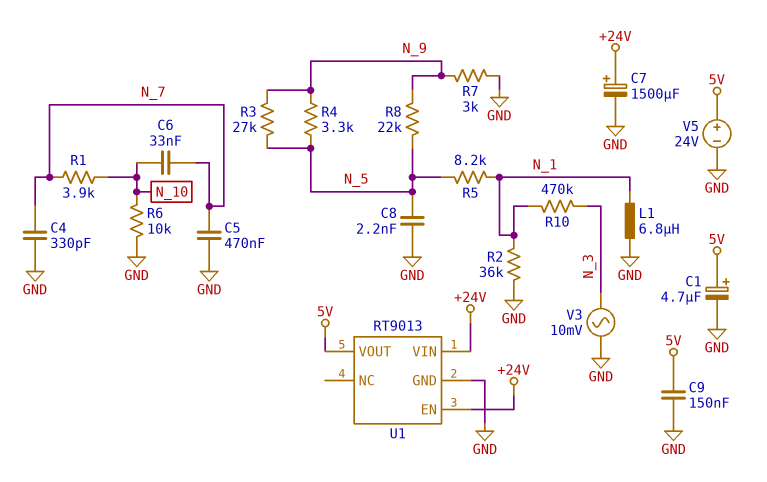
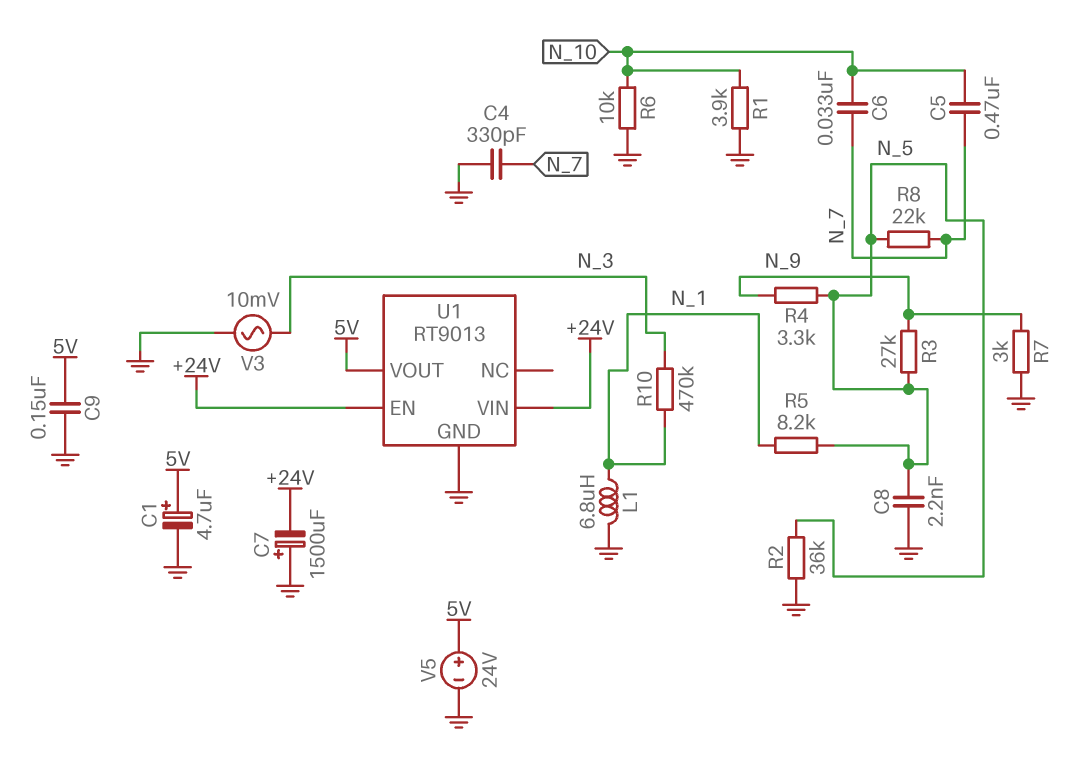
C5: 470nF (GND, N_7) -> 470nF (N_7, N_10)
C7: 1500uF (plus +24V, minus GND) -> 1500uF (plus GND, minus +24V)
R1: 3.9k (N_7, N_10) -> 3.9k (GND, N_10)
R2: 36k (GND, N_1) -> 36k (GND, N_5)
R8: 22k (N_5, N_9) -> 22k (N_5, N_7)

